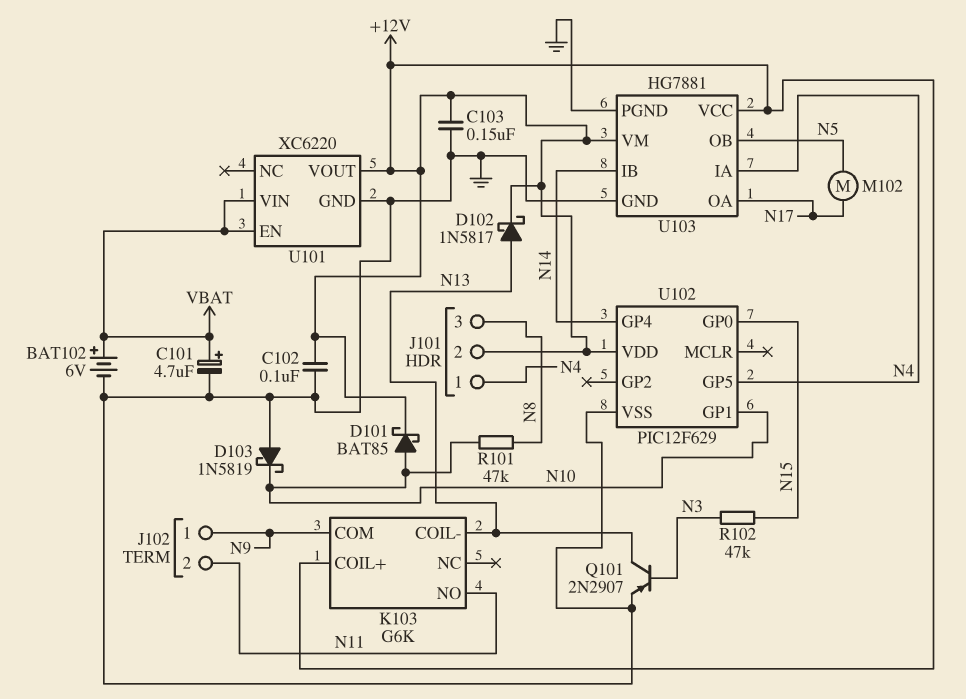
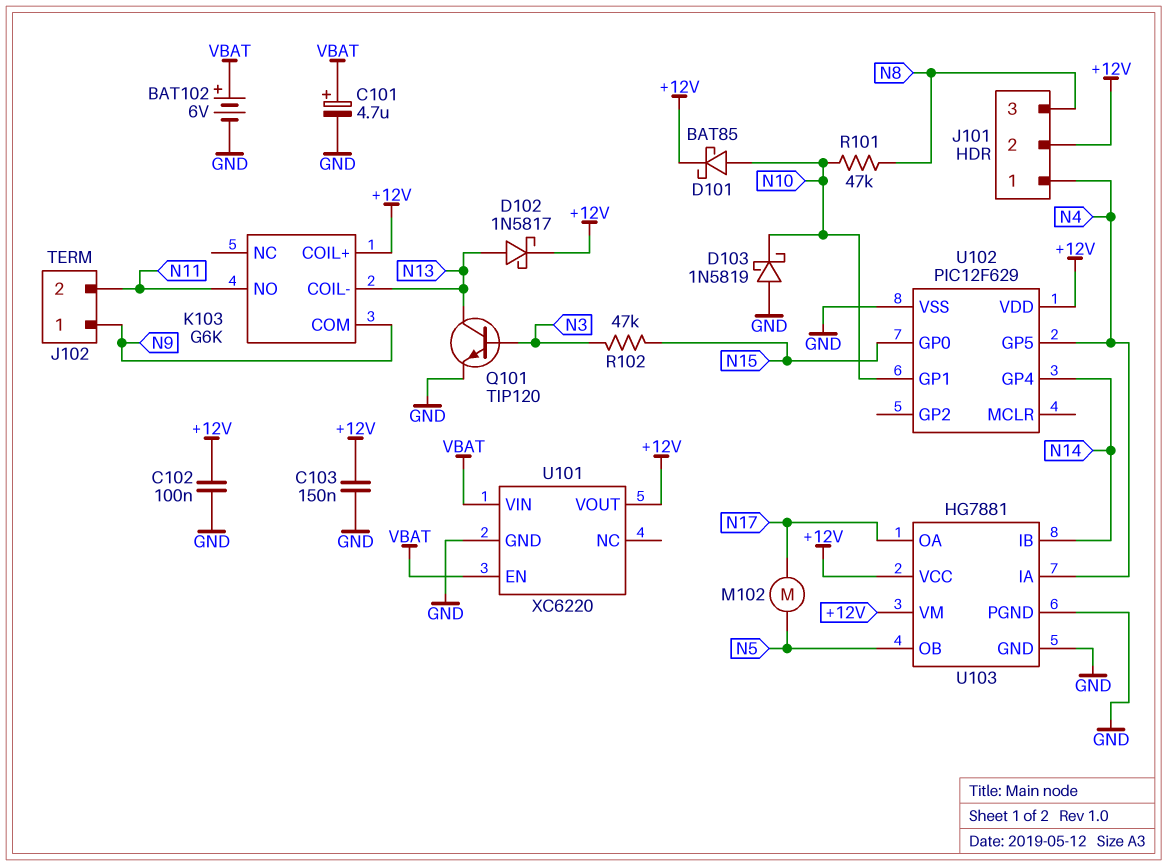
Q101: PNP 2N2907 (B N3, C N13, E GND) -> NPN TIP120 (B N3, C N13, E GND)

